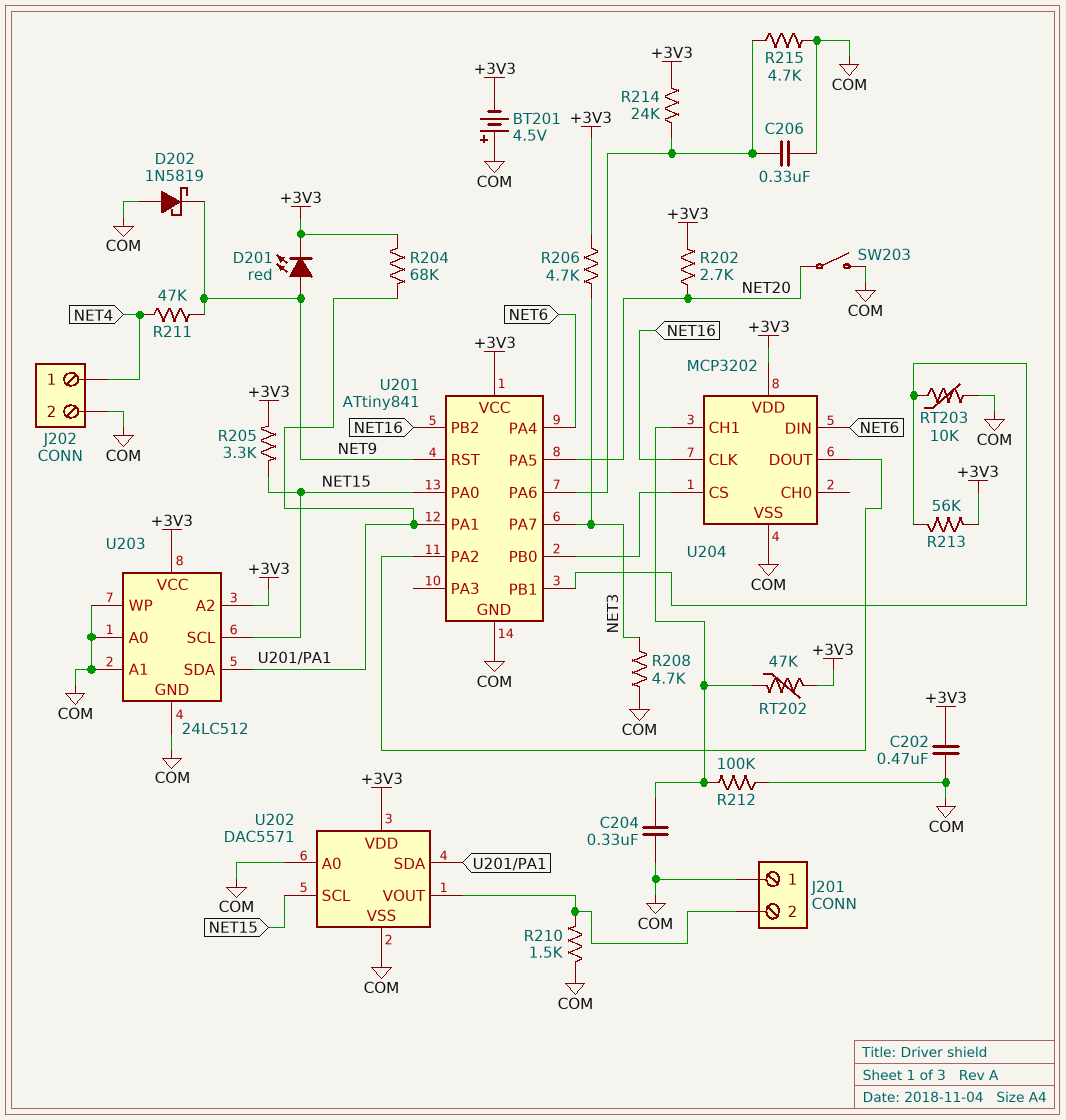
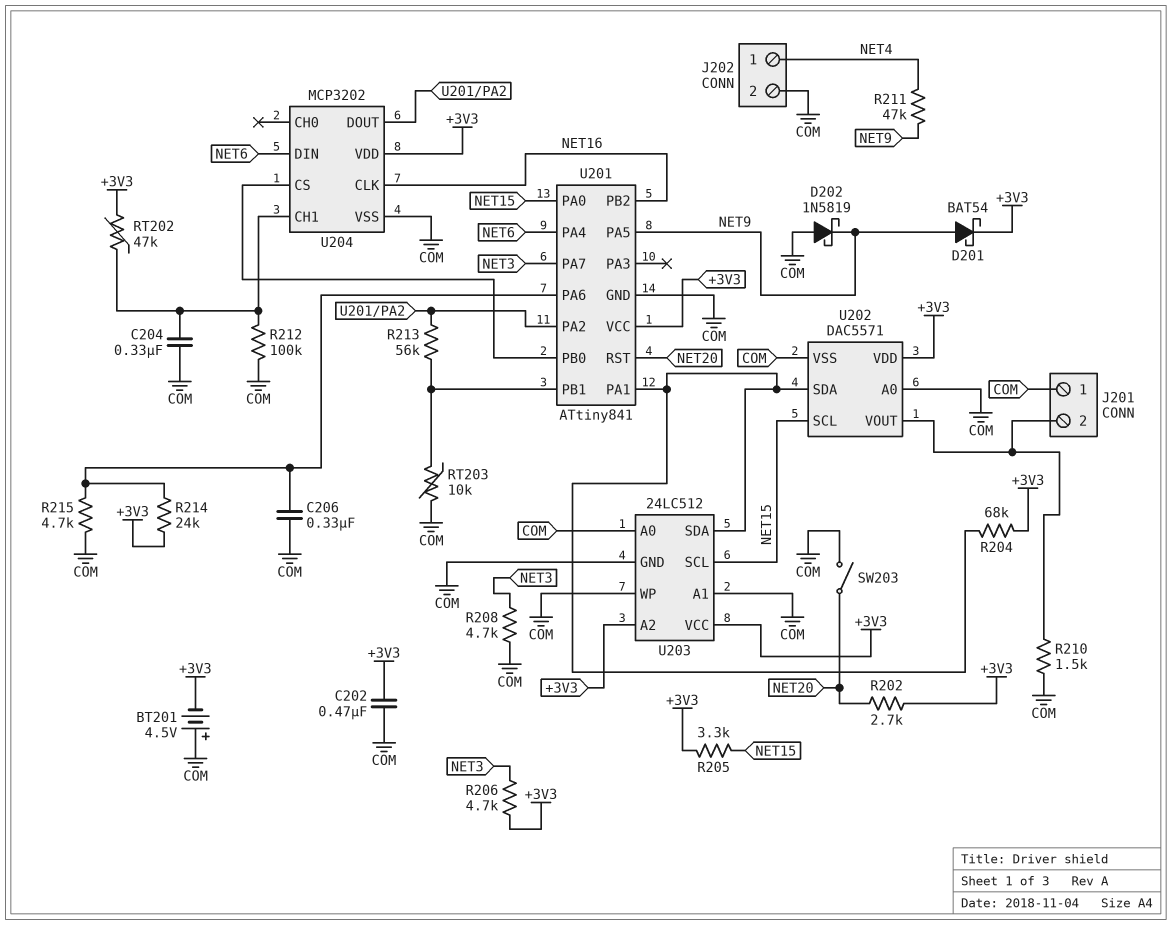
D201: LED red (A NET9, K +3V3) -> schottky BAT54 (A NET9, K +3V3)
R213: 56k (+3V3, U201/PB1) -> 56k (U201/PA2, U201/PB1)
U201 pin PA5: NET20 -> NET9
U201 pin RST: NET9 -> NET20

